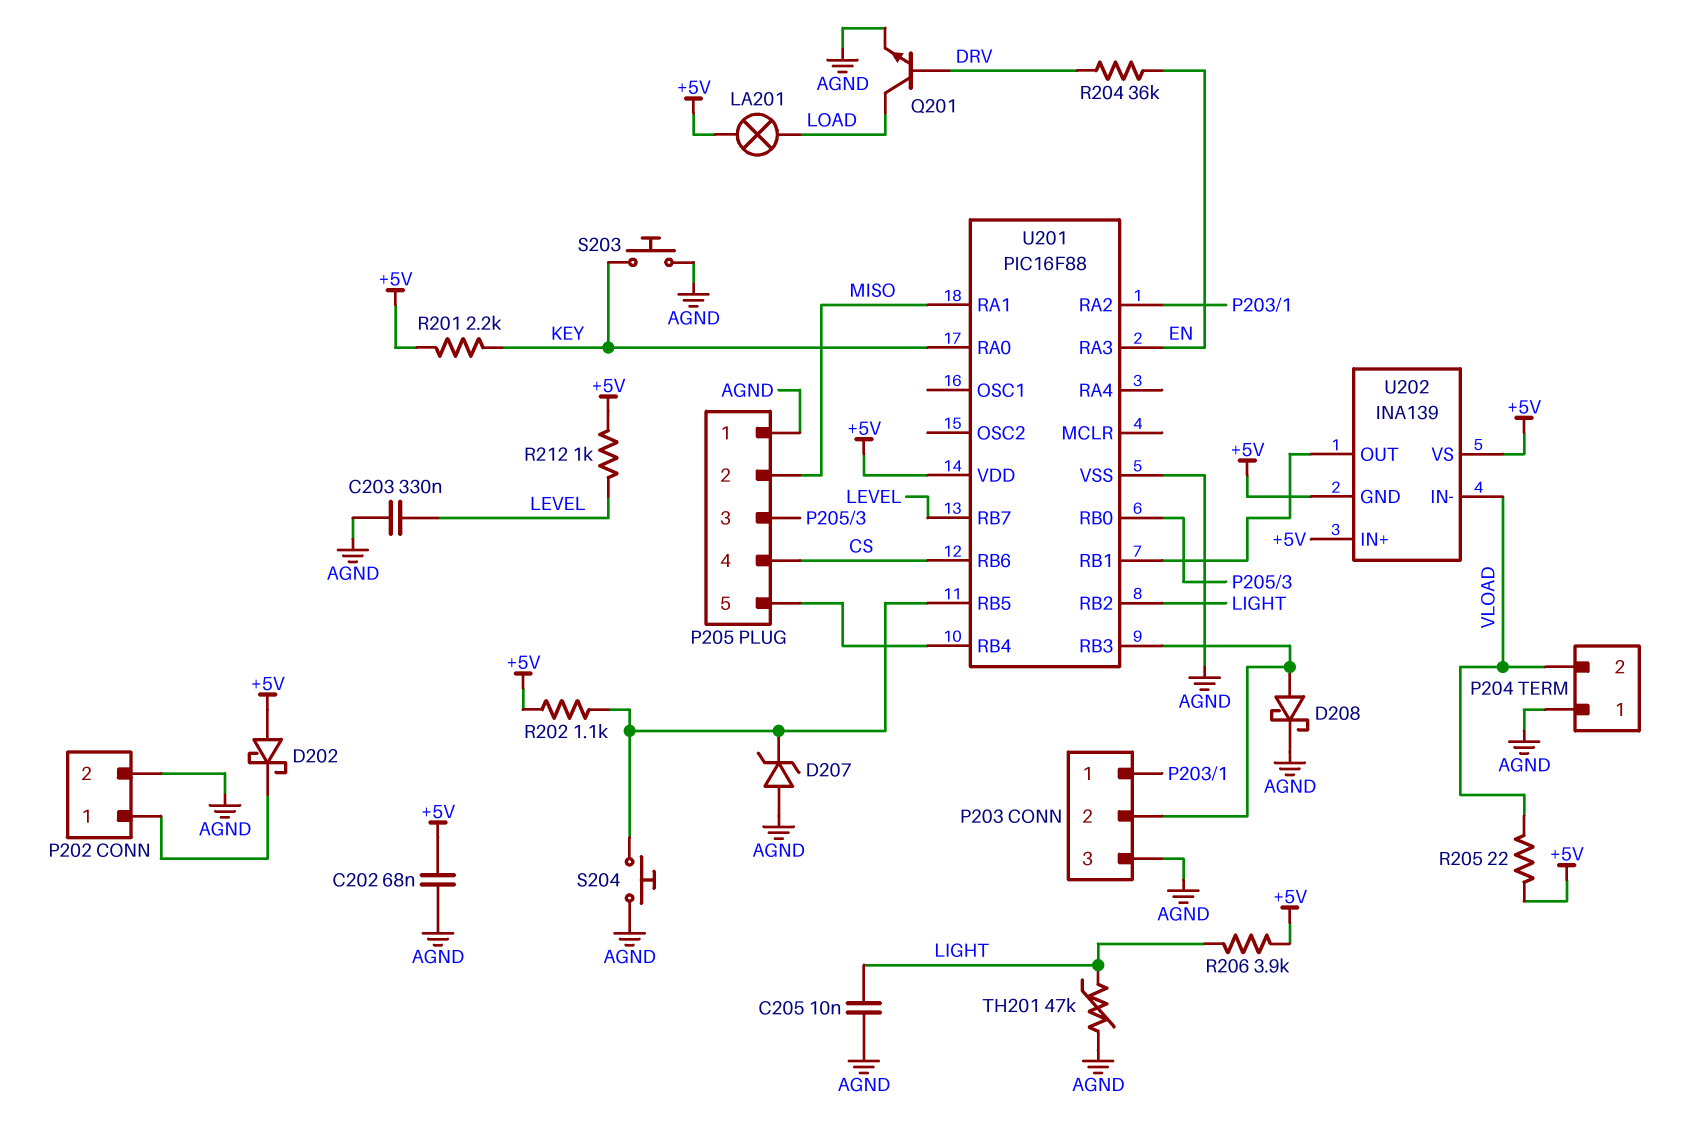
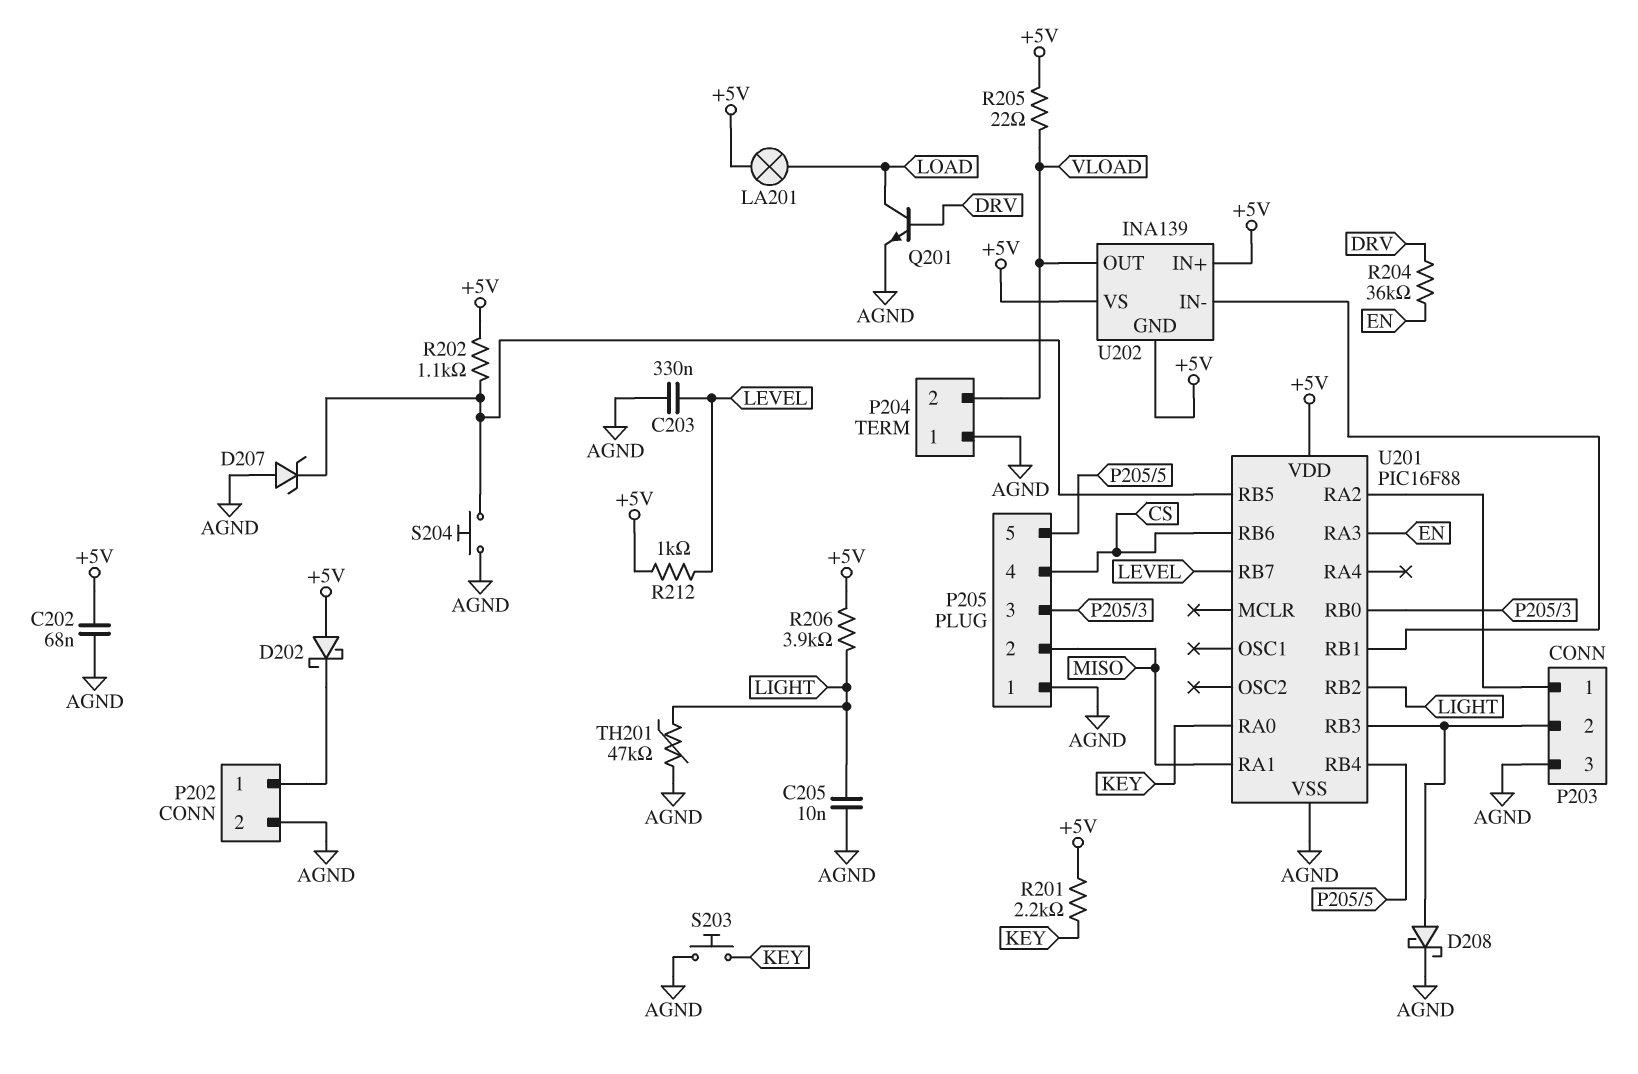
U202 pin IN-: VLOAD -> U201/RB1
U202 pin OUT: U201/RB1 -> VLOAD

